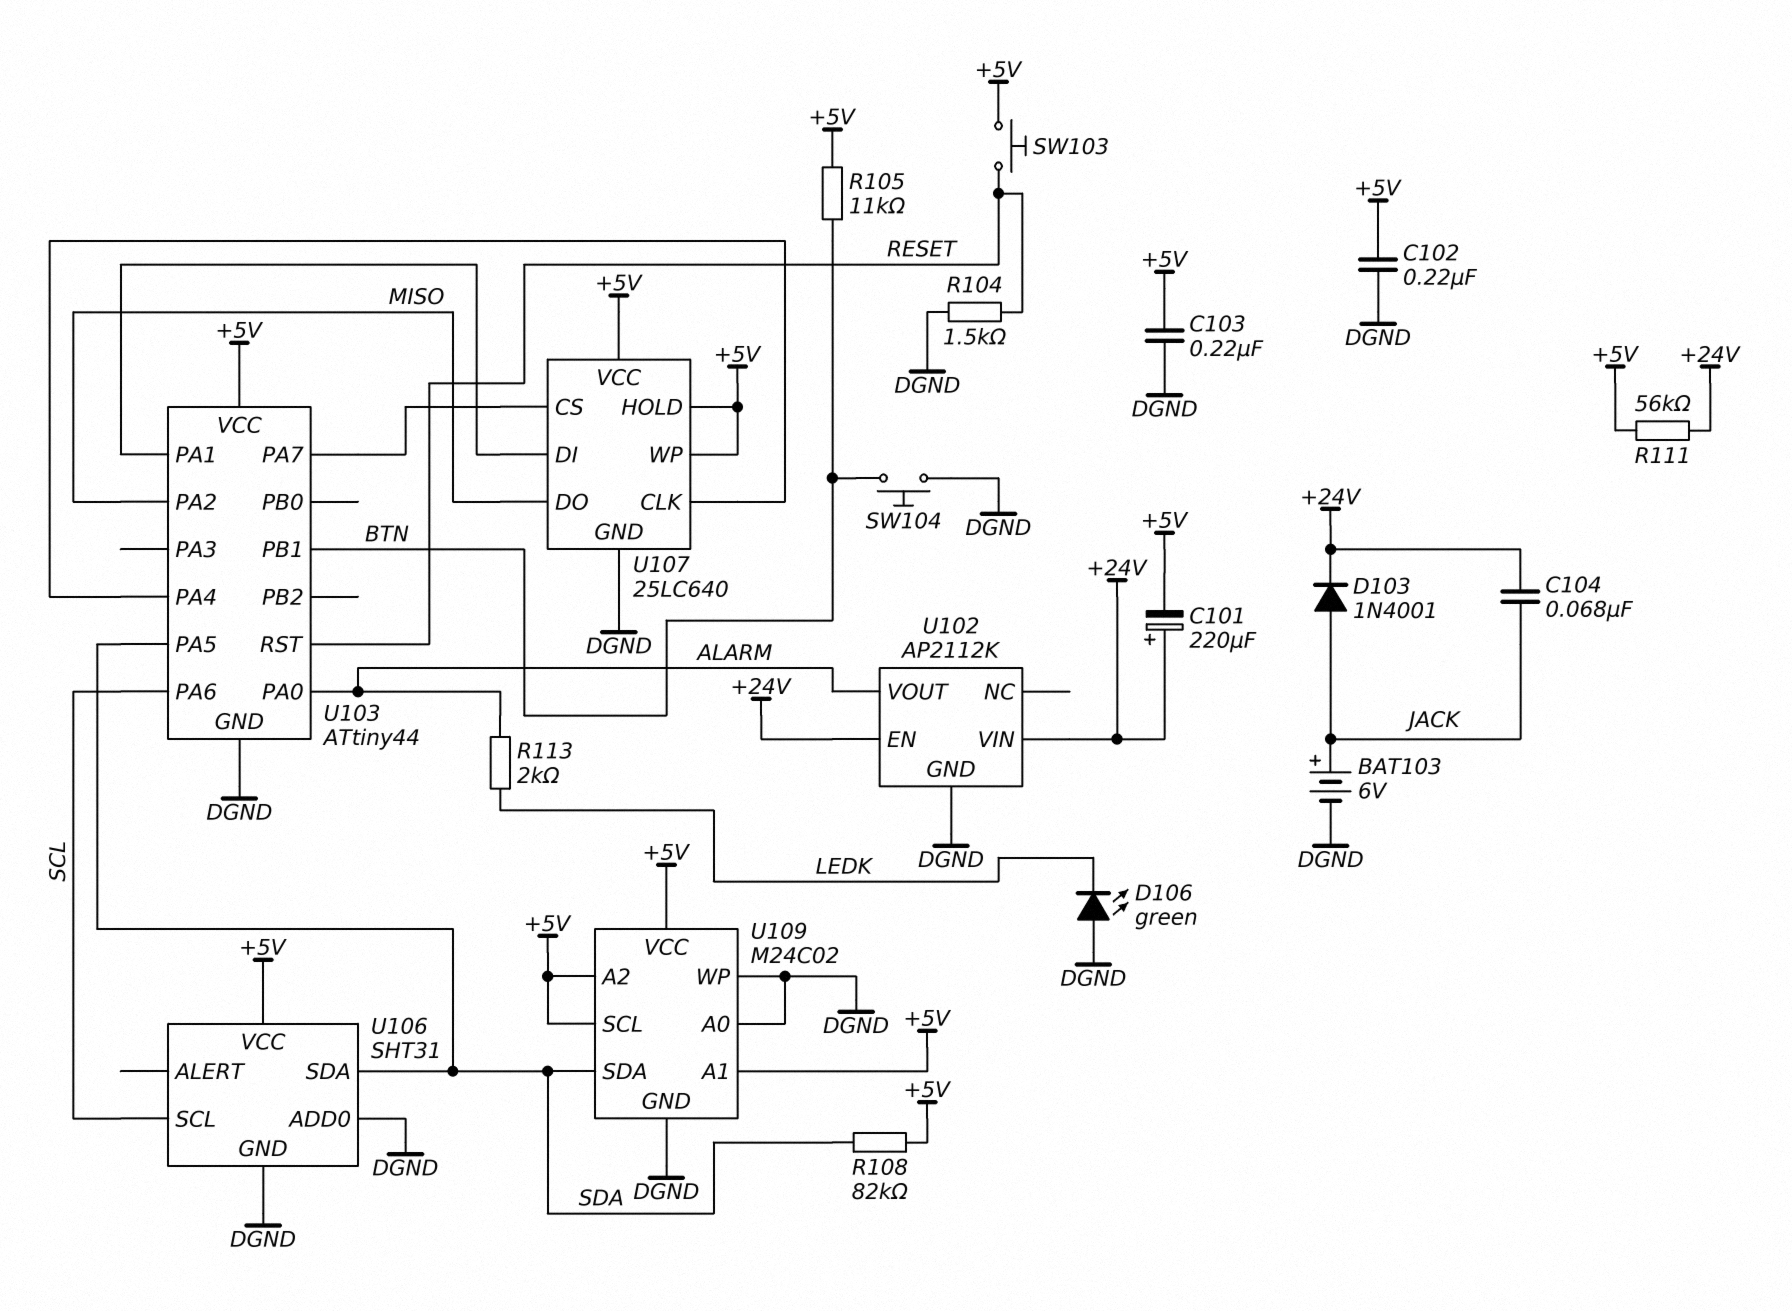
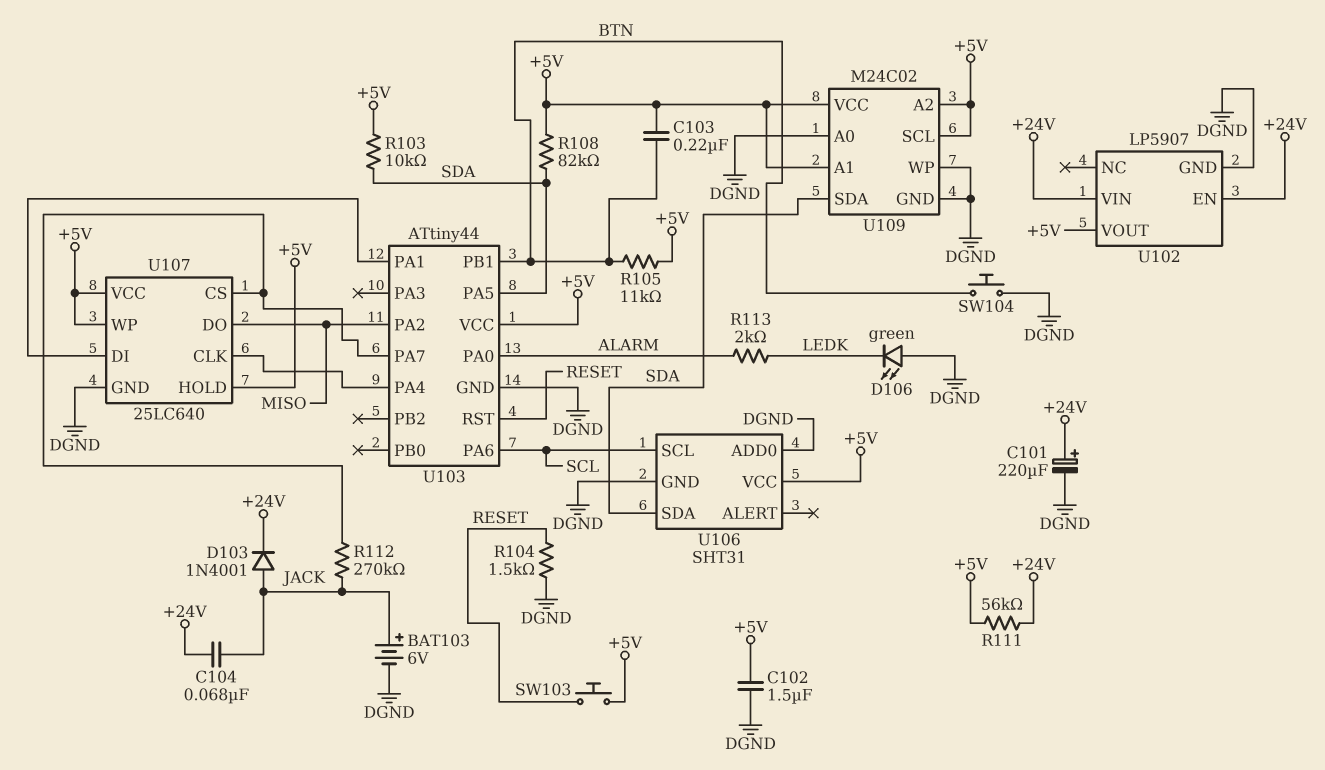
C101: 220uF (plus +24V, minus +5V) -> 220uF (plus +24V, minus DGND)
C102: 220nF (+5V, DGND) -> 1.5uF (+5V, DGND)
C103: 220nF (+5V, DGND) -> 220nF (+5V, BTN)
R103: none -> 10k (+5V, SDA)
R112: none -> 270k (JACK, U103/PA7)
U102: AP2112K -> LP5907
U102 pin VOUT: ALARM -> +5V

